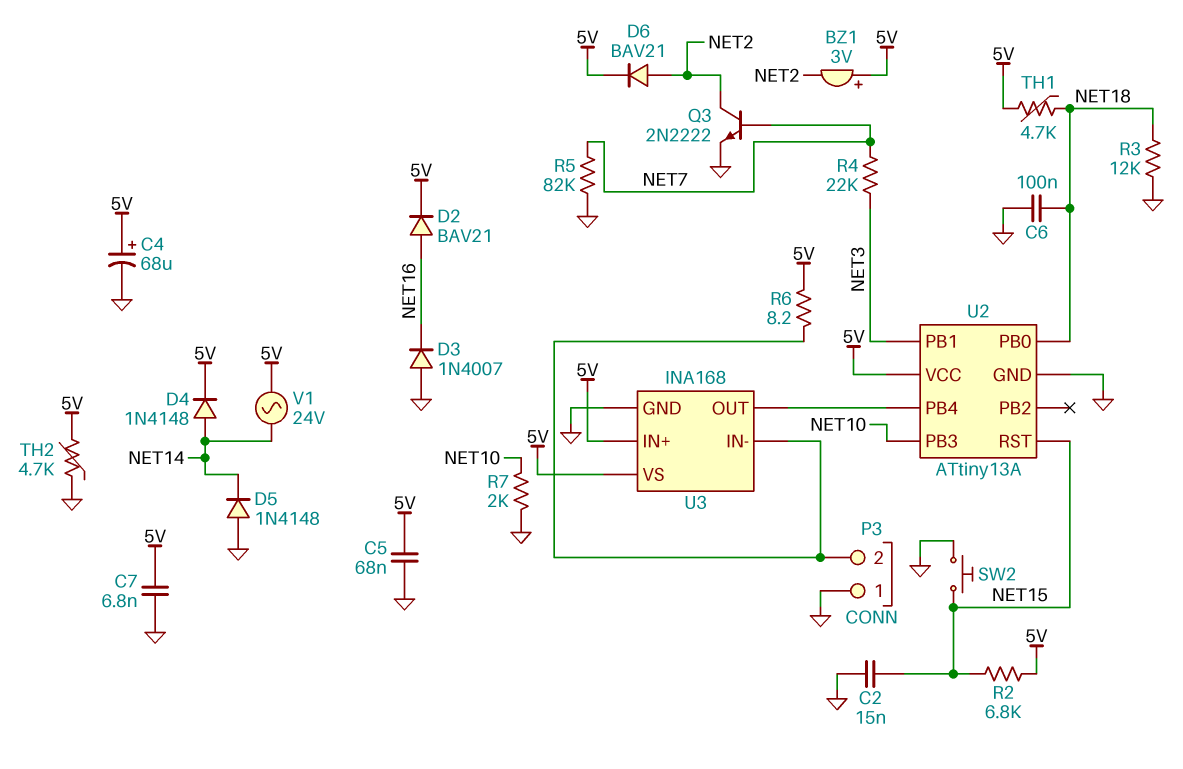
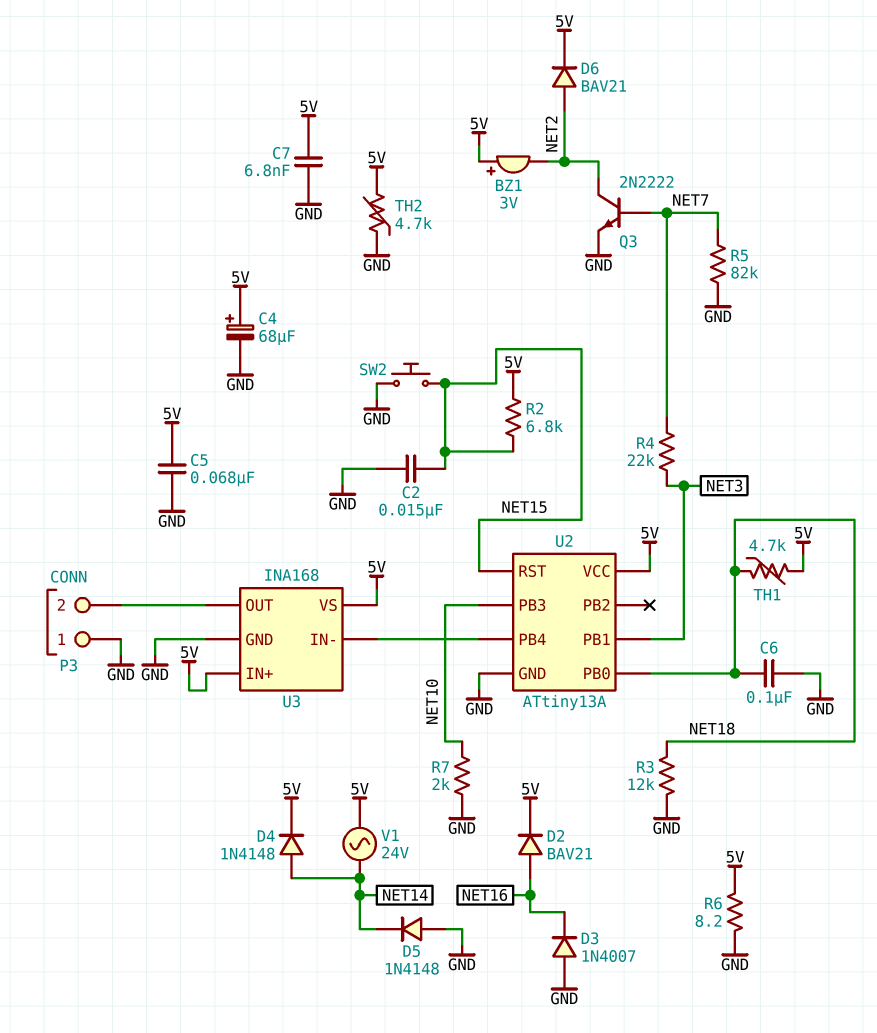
R6: 8.2 (5V, P3/2) -> 8.2 (5V, GND)
U3 pin IN-: P3/2 -> U2/PB4
U3 pin OUT: U2/PB4 -> P3/2

